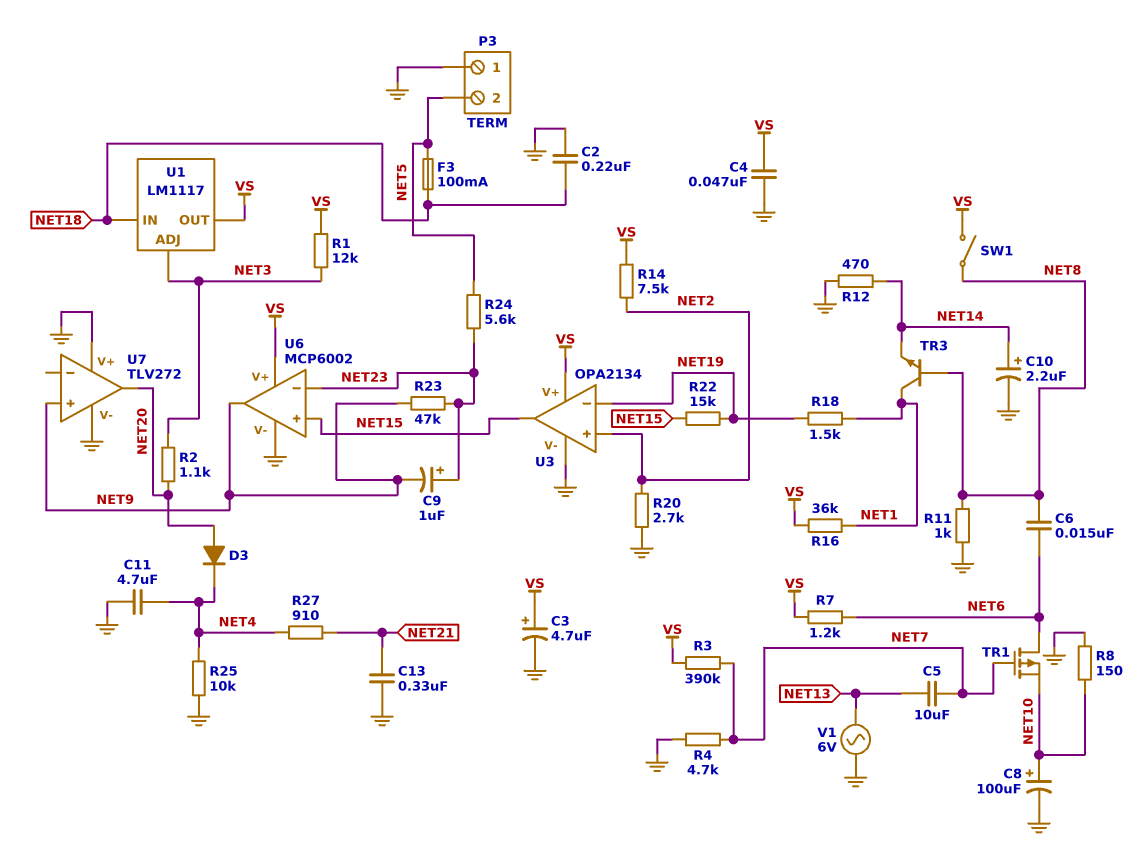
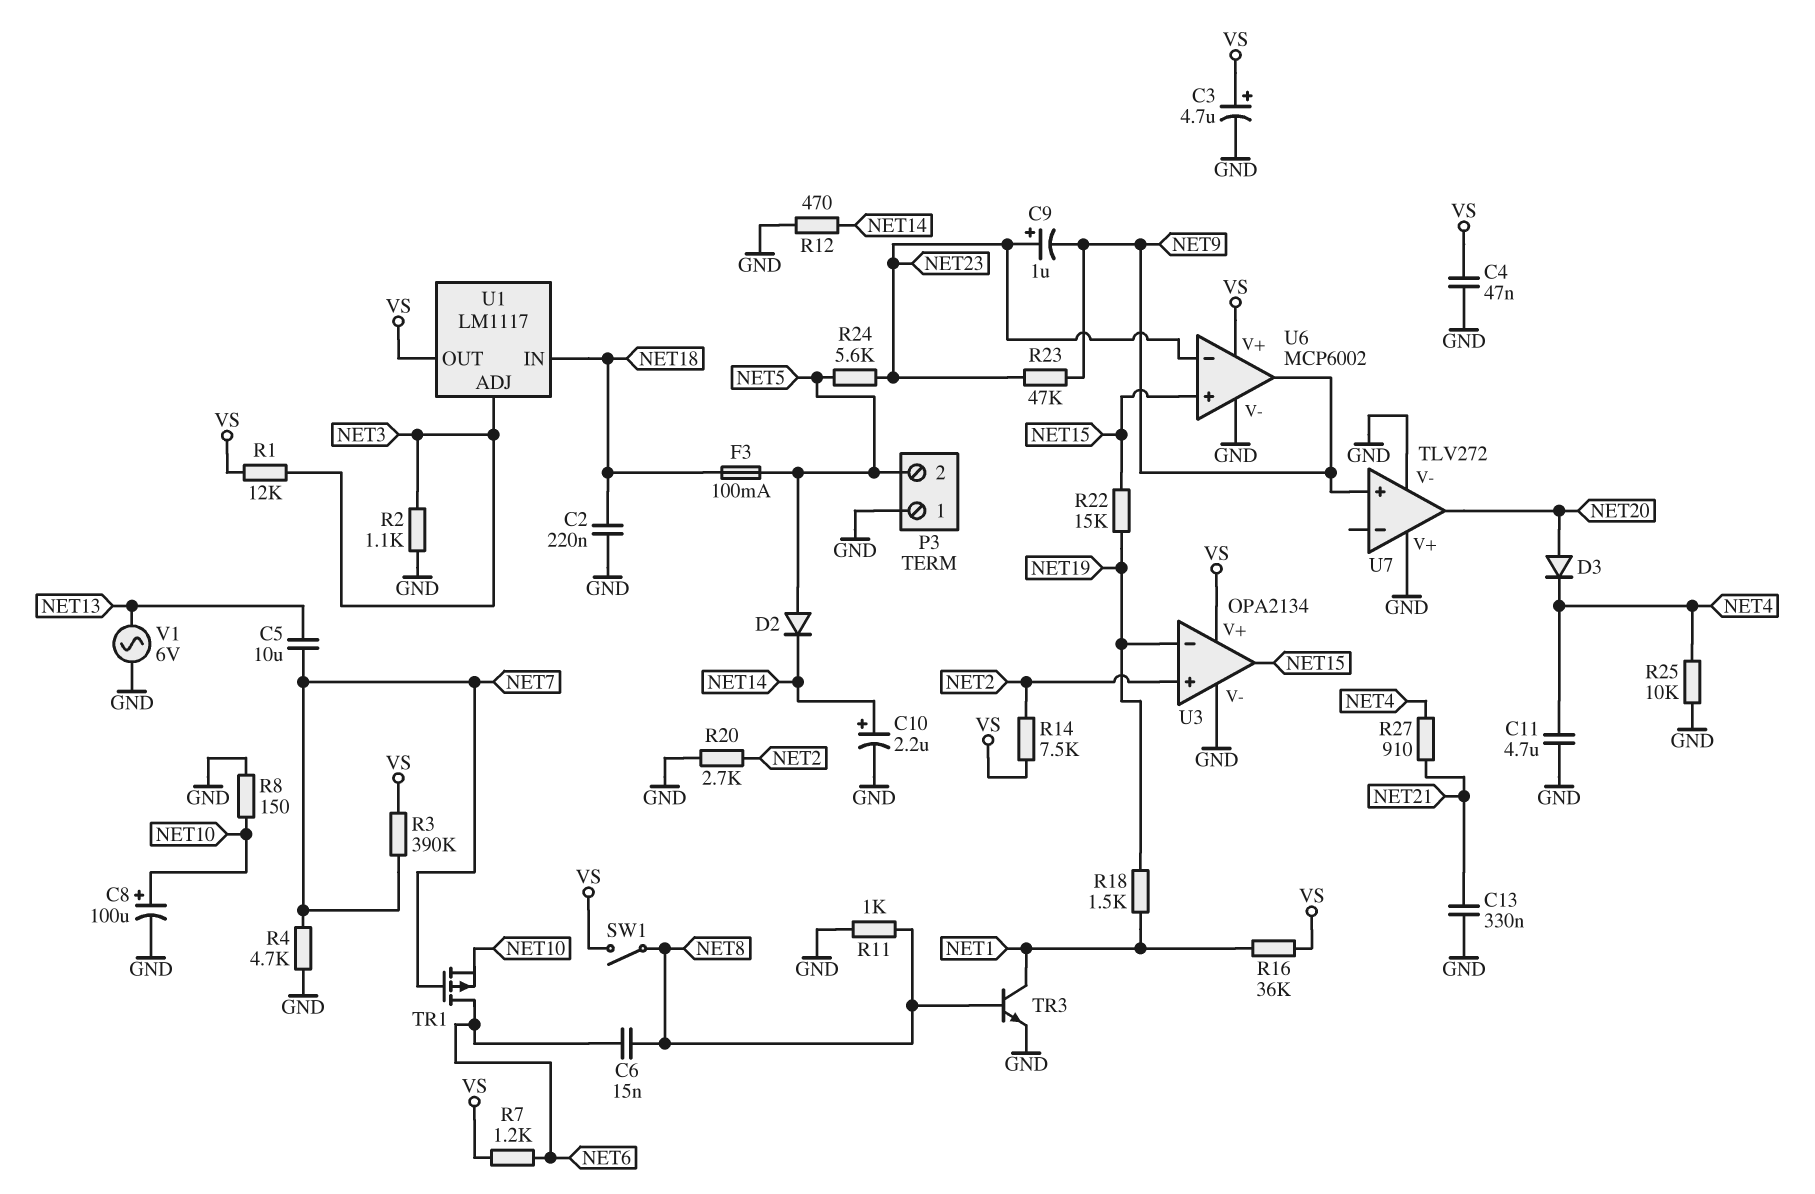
D2: none -> diode (A NET5, K NET14)
R2: 1.1k (NET3, NET20) -> 1.1k (GND, NET3)
TR3: NPN (B NET8, C NET1, E NET14) -> NPN (B NET8, C NET1, E GND)

